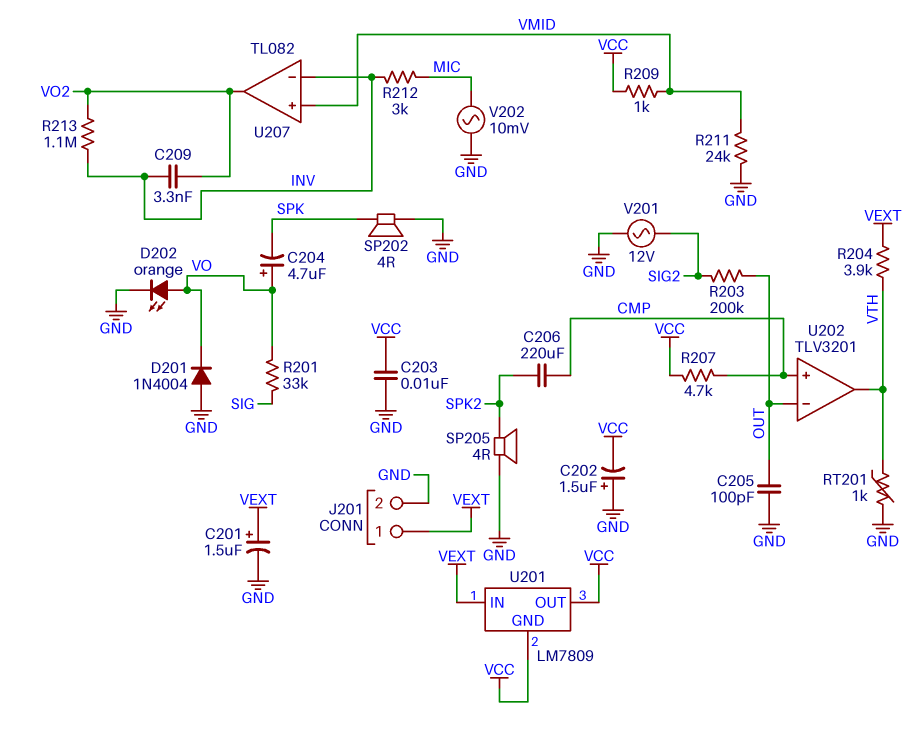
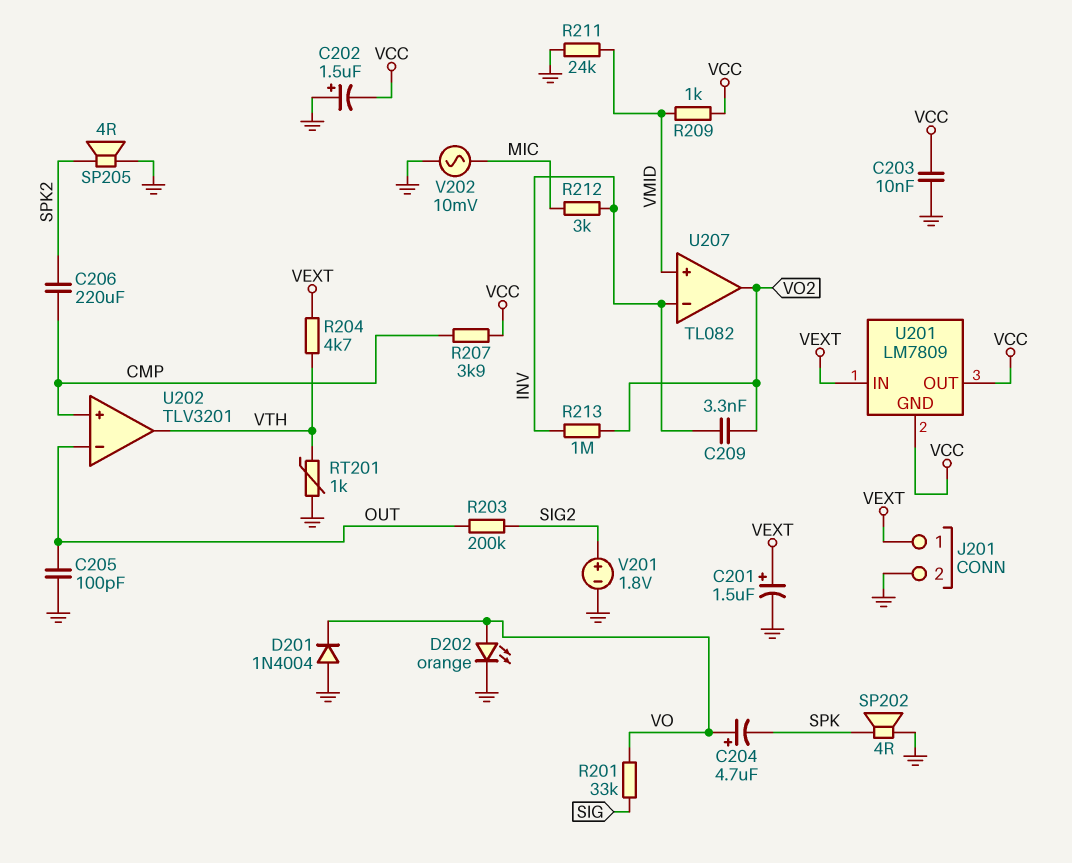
R204: 3.9k (VEXT, VTH) -> 4.7k (VEXT, VTH)
R207: 4.7k (CMP, VCC) -> 3.9k (CMP, VCC)
R213: 1.1M (INV, VO2) -> 1M (INV, VO2)
V201: AC 12V (GND, SIG2) -> 1.8V (plus SIG2, minus GND)

